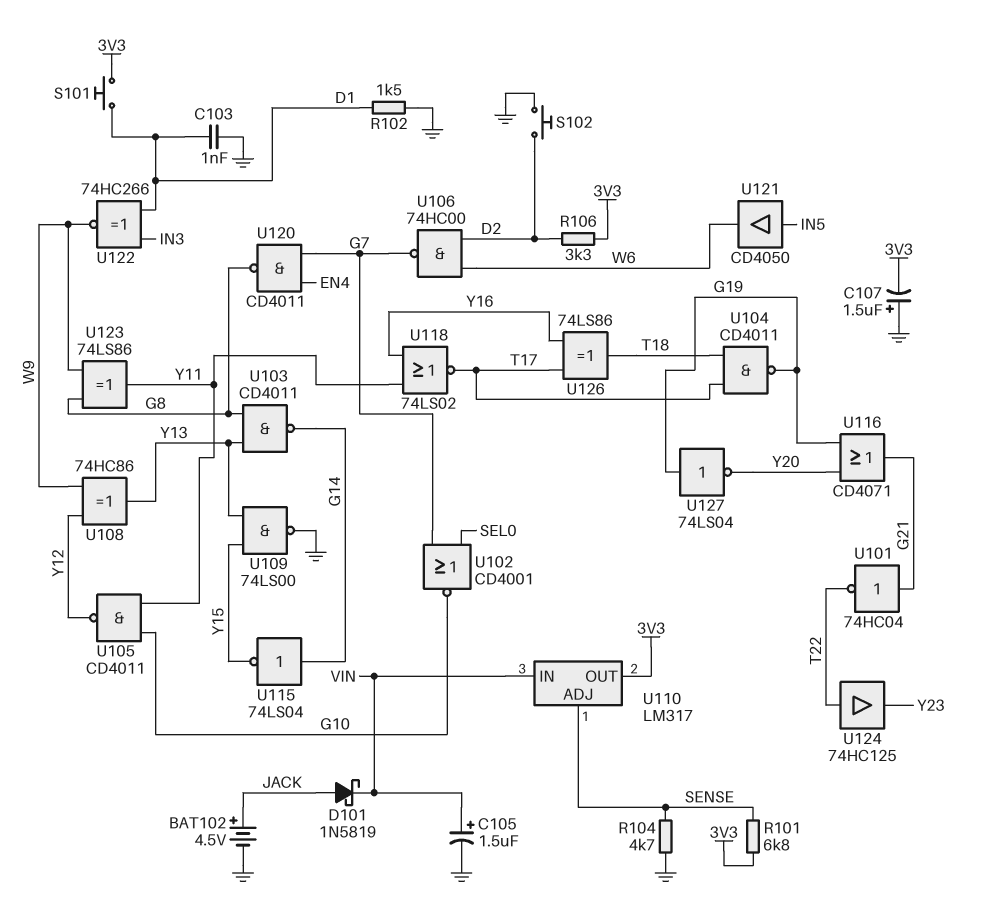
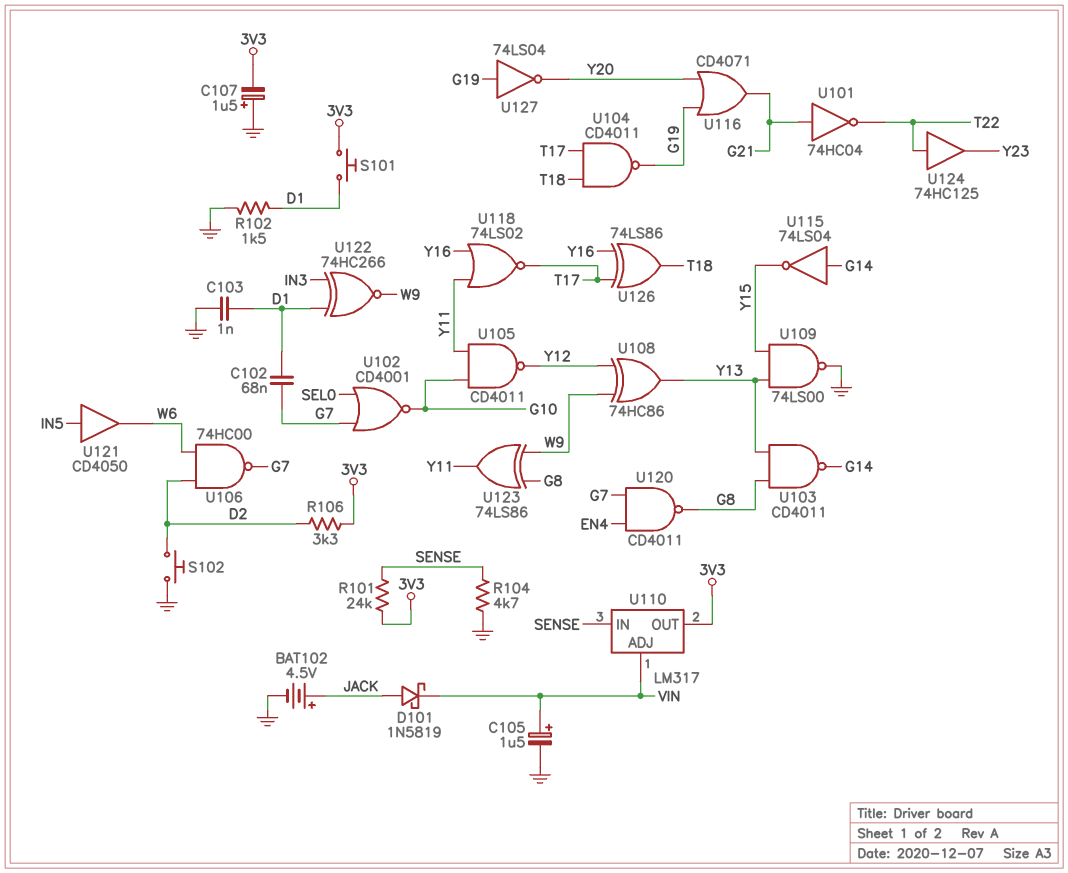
C102: none -> 68nF (D1, G7)
R101: 6.8k (3V3, SENSE) -> 24k (3V3, SENSE)
U110 pin ADJ: SENSE -> VIN
U110 pin IN: VIN -> SENSE

